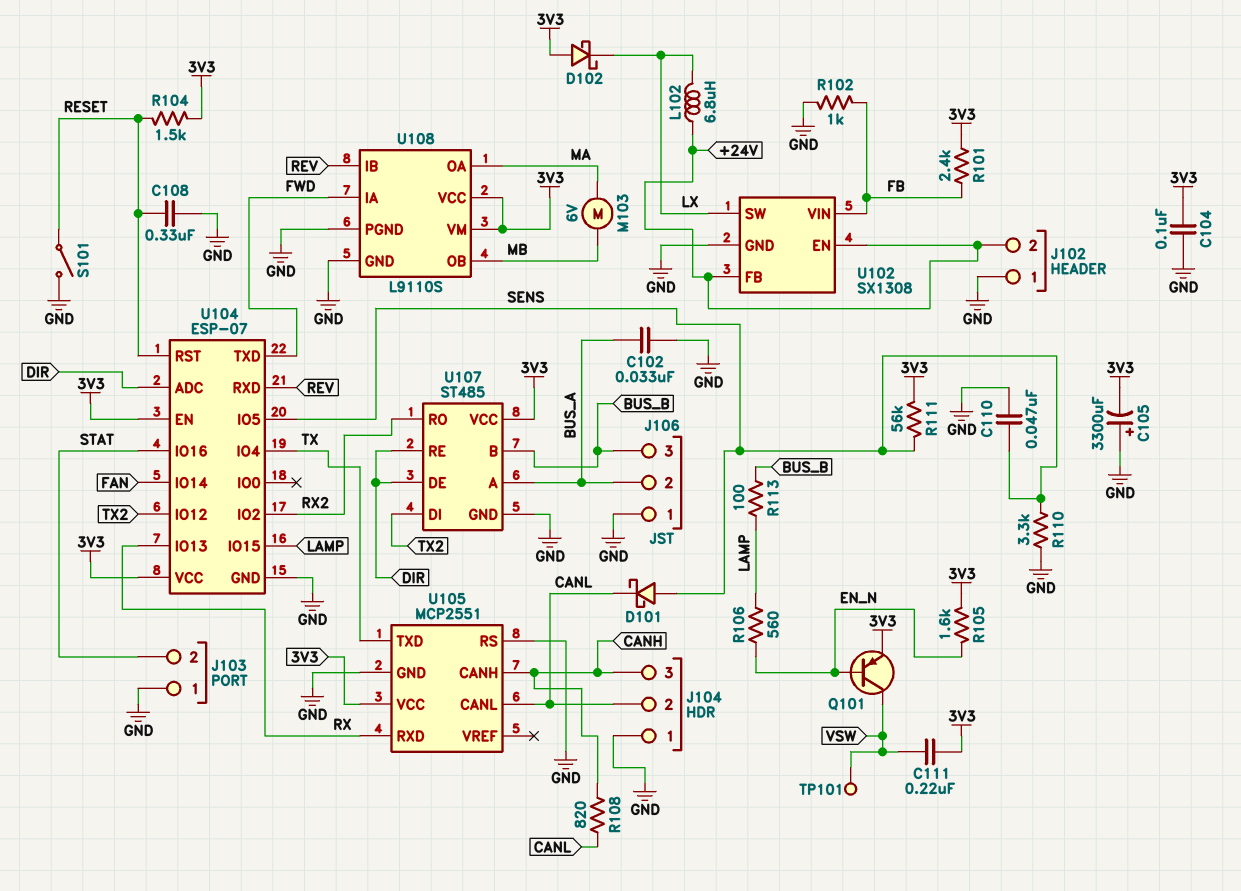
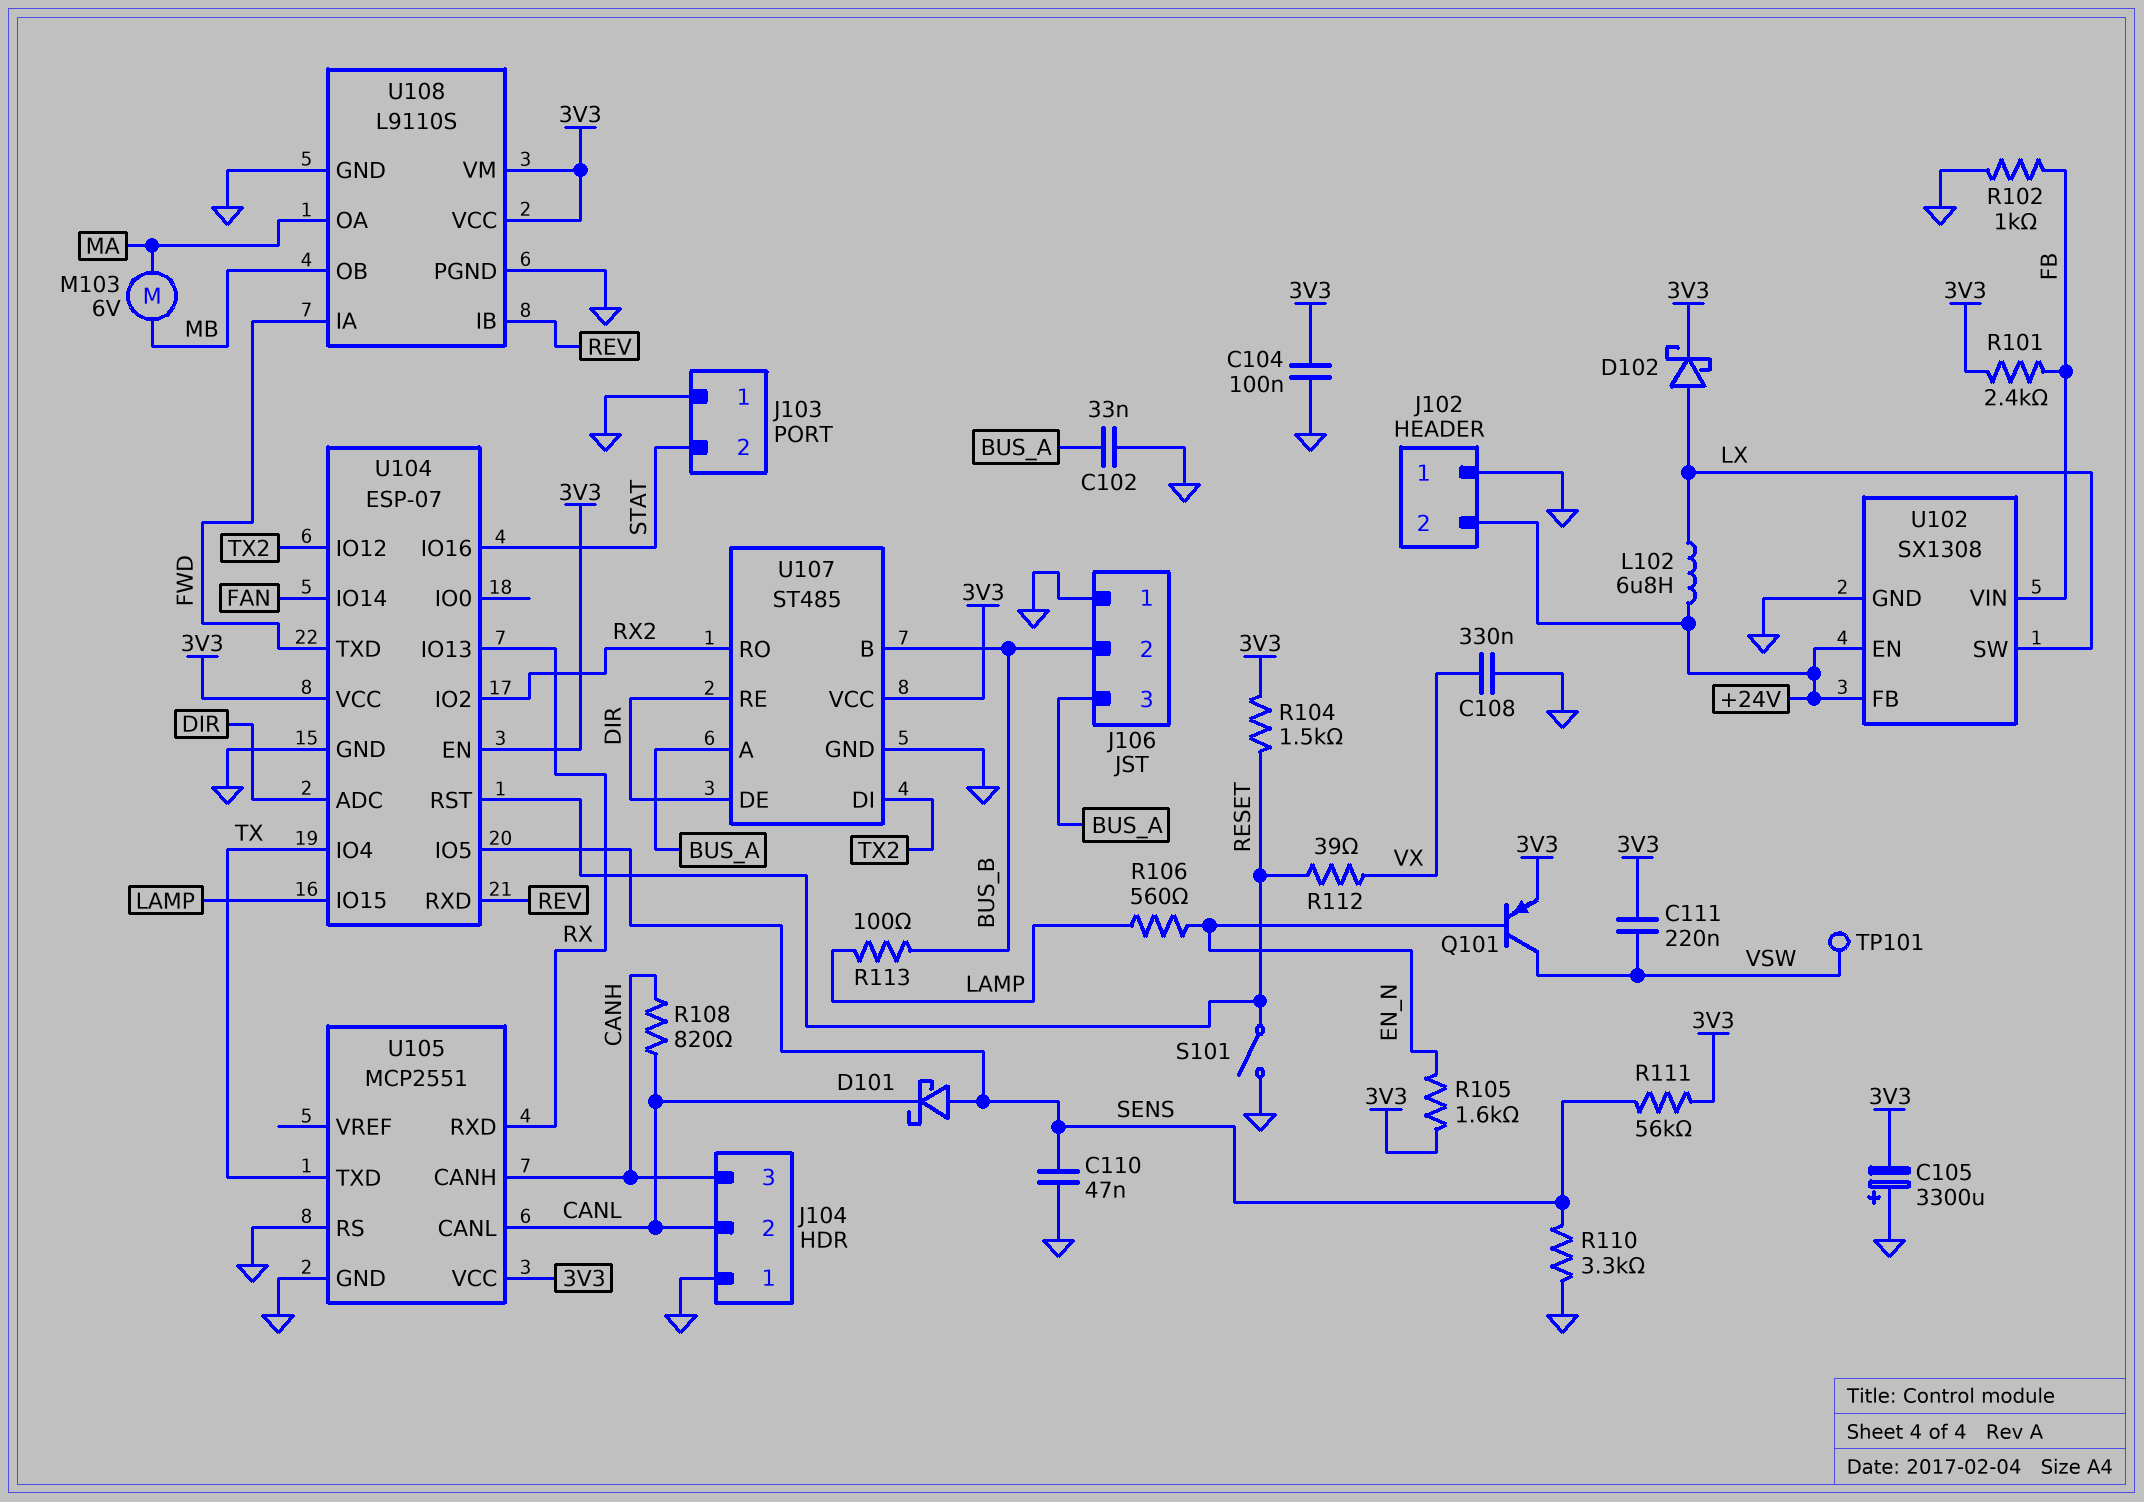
C108: 330nF (GND, RESET) -> 330nF (GND, VX)
D102: schottky (A 3V3, K LX) -> schottky (A LX, K 3V3)
J106 pin 2: BUS_A -> BUS_B
J106 pin 3: BUS_B -> BUS_A
R112: none -> 39 (RESET, VX)

